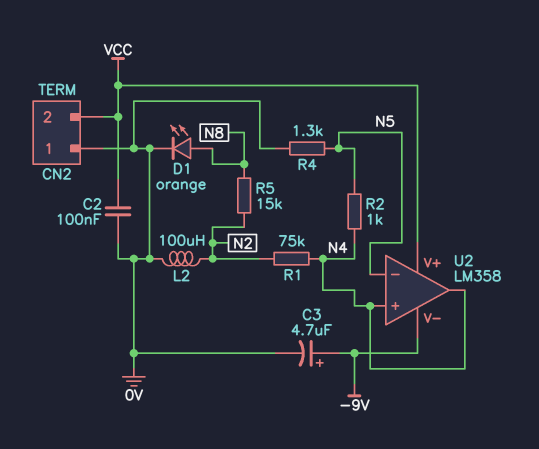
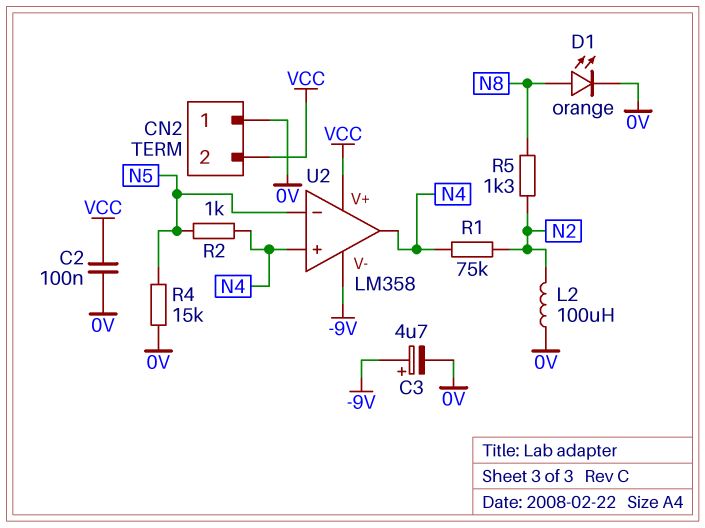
R4: 1.3k (0V, N5) -> 15k (0V, N5)
R5: 15k (N2, N8) -> 1.3k (N2, N8)

